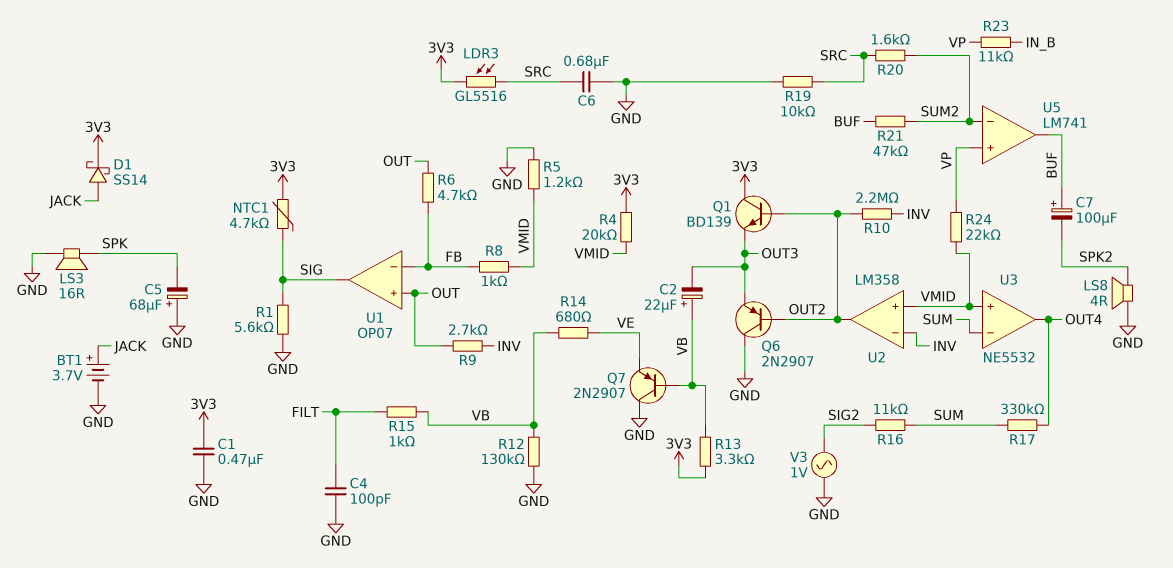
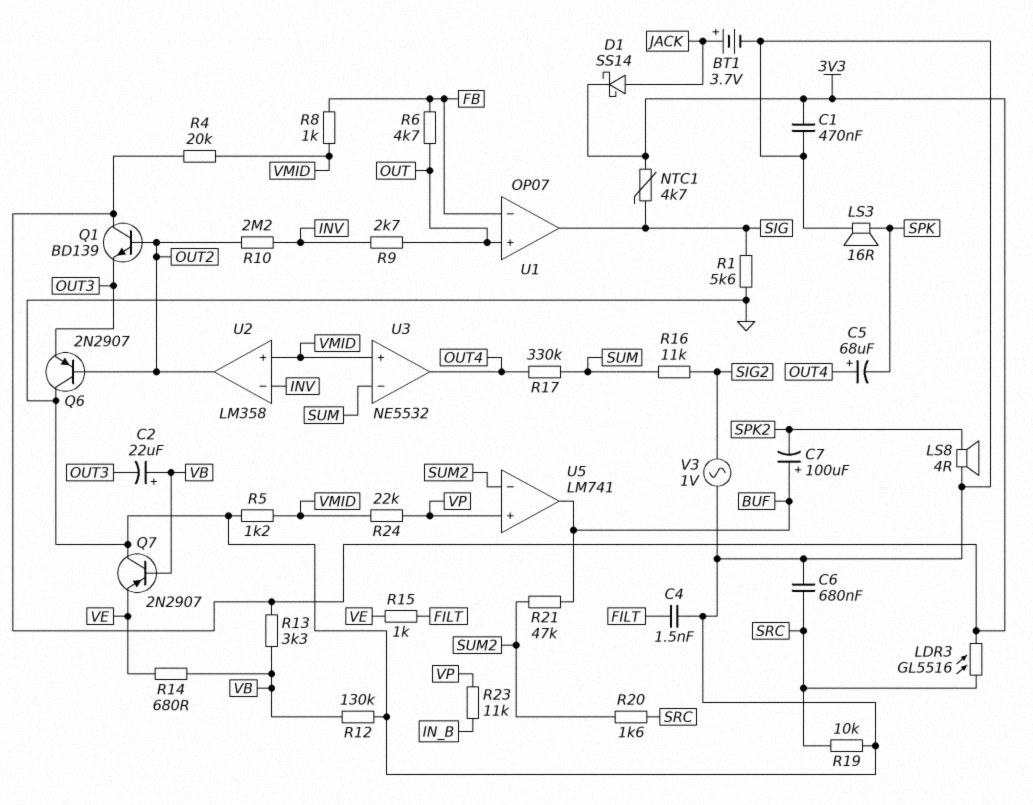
C4: 100pF (FILT, GND) -> 1.5nF (FILT, GND)
C5: 68uF (plus GND, minus SPK) -> 68uF (plus OUT4, minus SPK)
R15: 1k (FILT, VB) -> 1k (FILT, VE)

